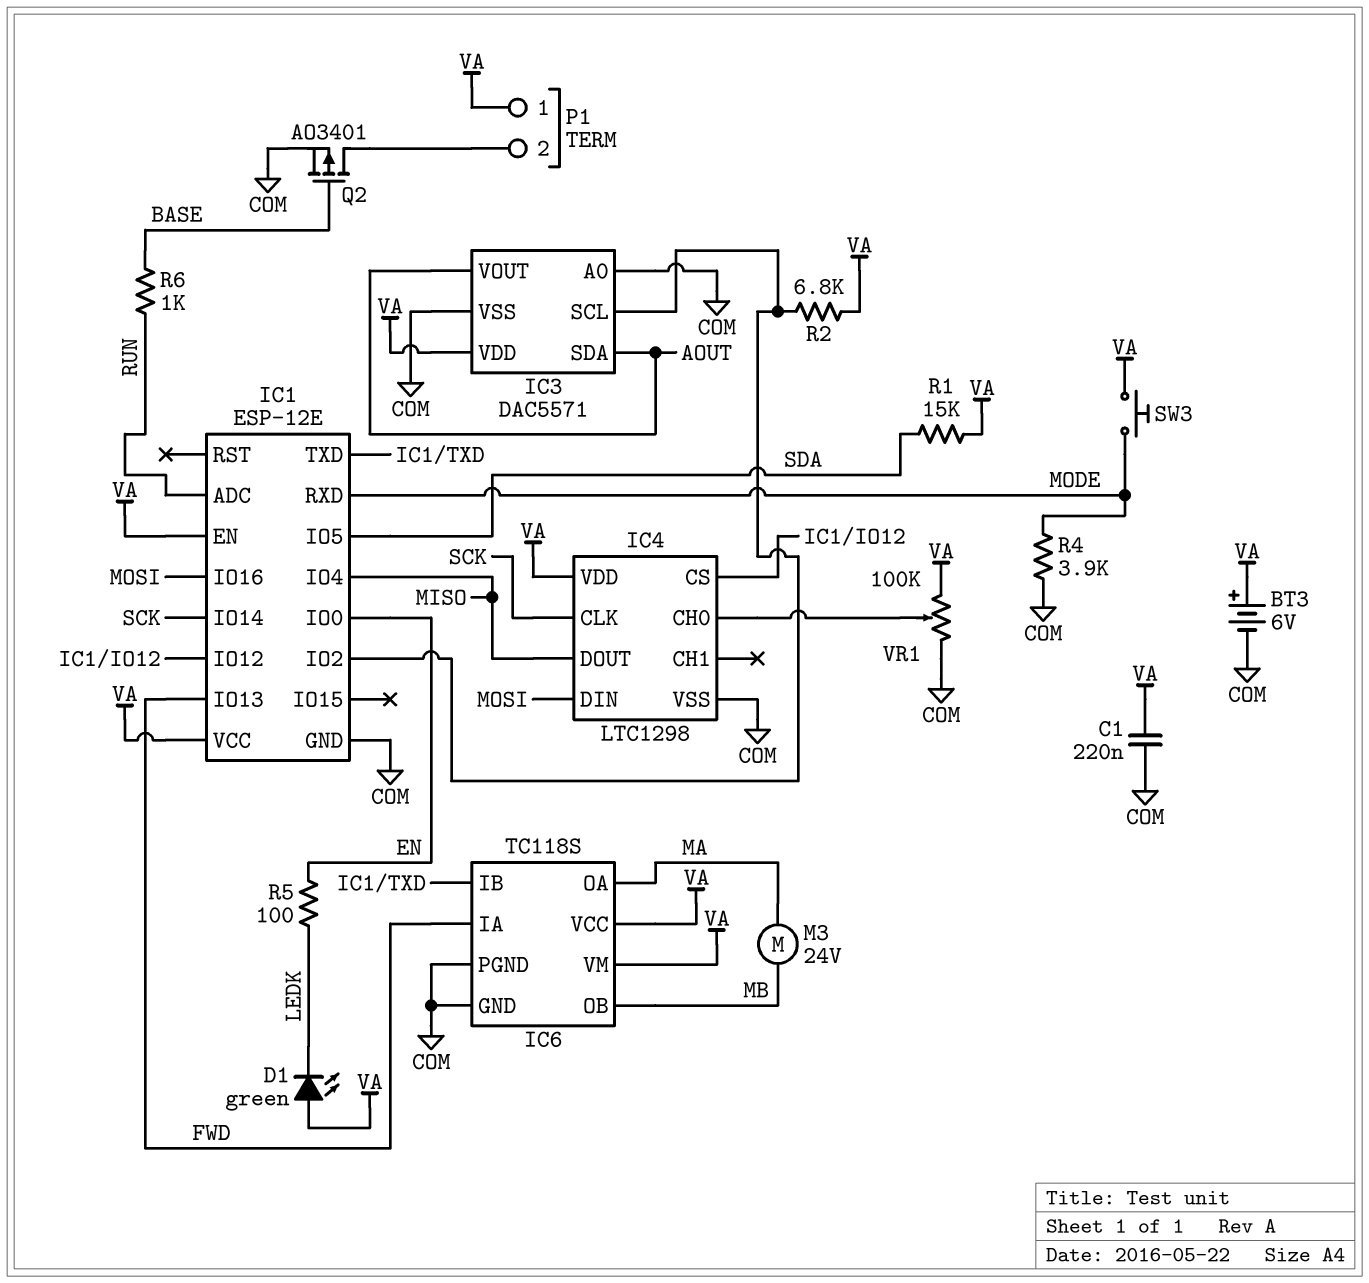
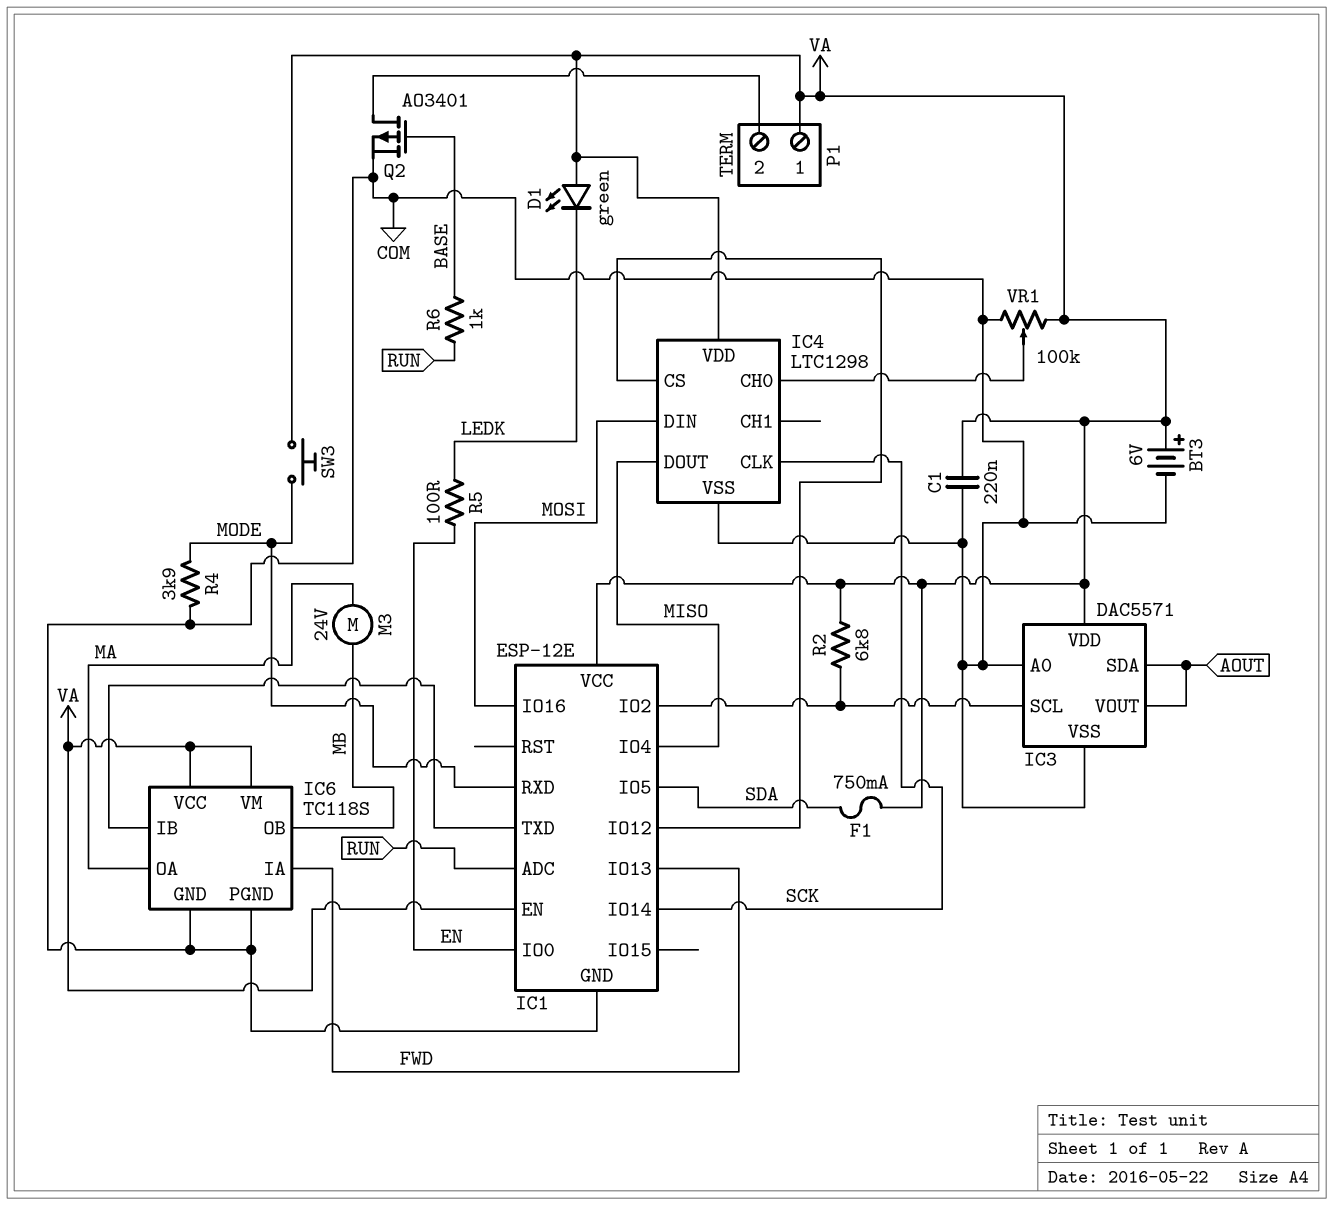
F1: none -> 750mA (SDA, VA)
R1: 15k (SDA, VA) -> none

